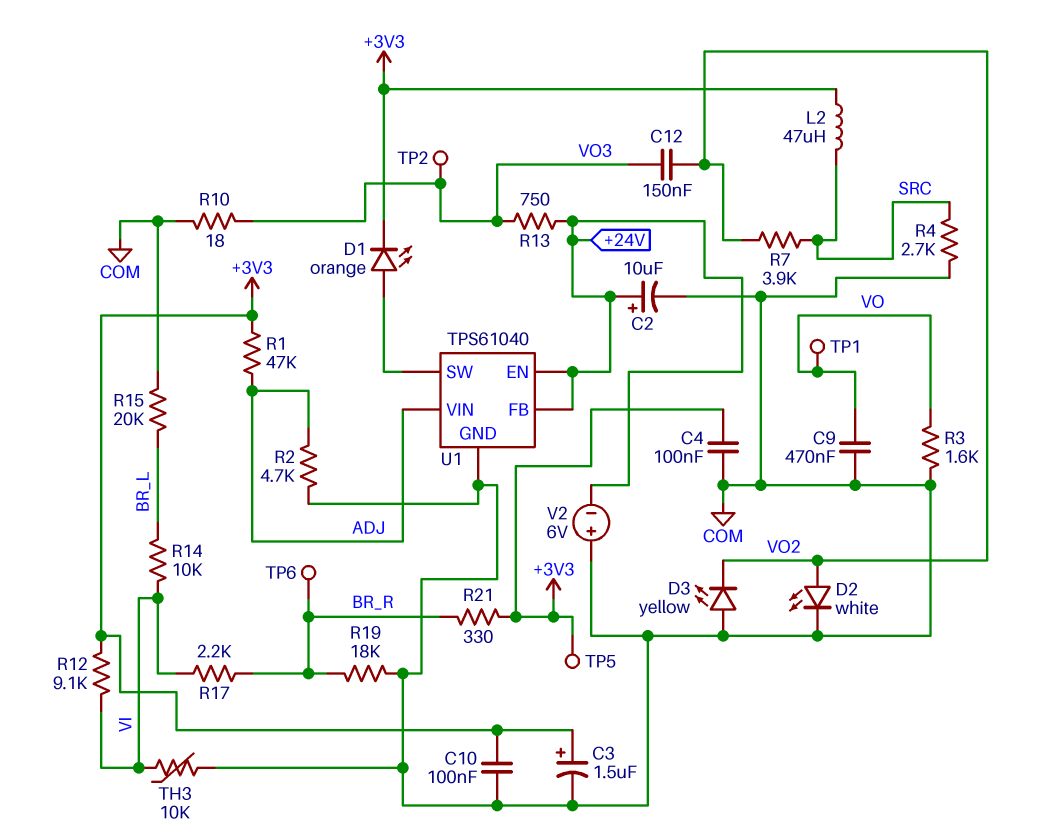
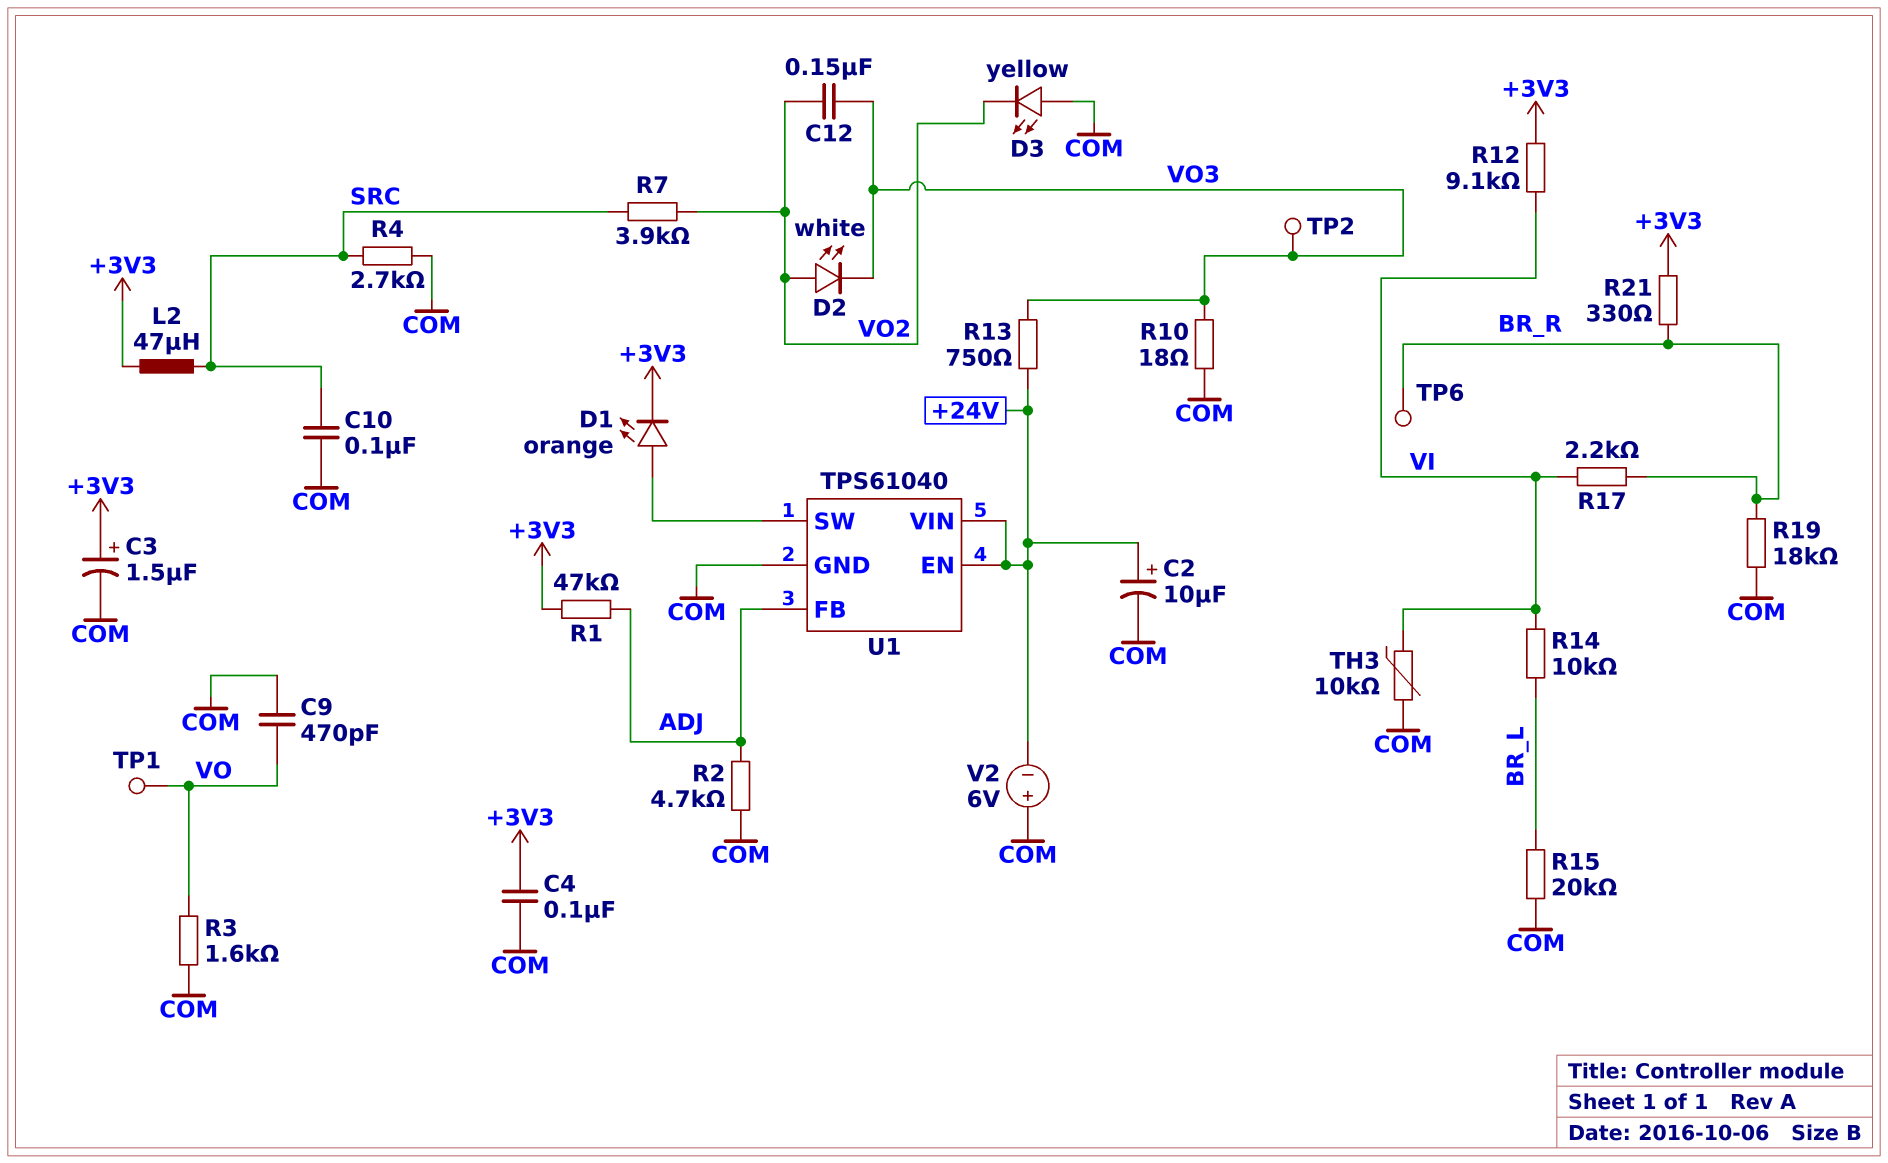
C9: 470nF (COM, VO) -> 470pF (COM, VO)
C10: 100nF (+3V3, COM) -> 100nF (COM, SRC)
D2: LED white (A VO2, K COM) -> LED white (A VO2, K VO3)
TP5: test point (+3V3) -> none
U1 pin FB: +24V -> ADJ
U1 pin VIN: ADJ -> +24V

